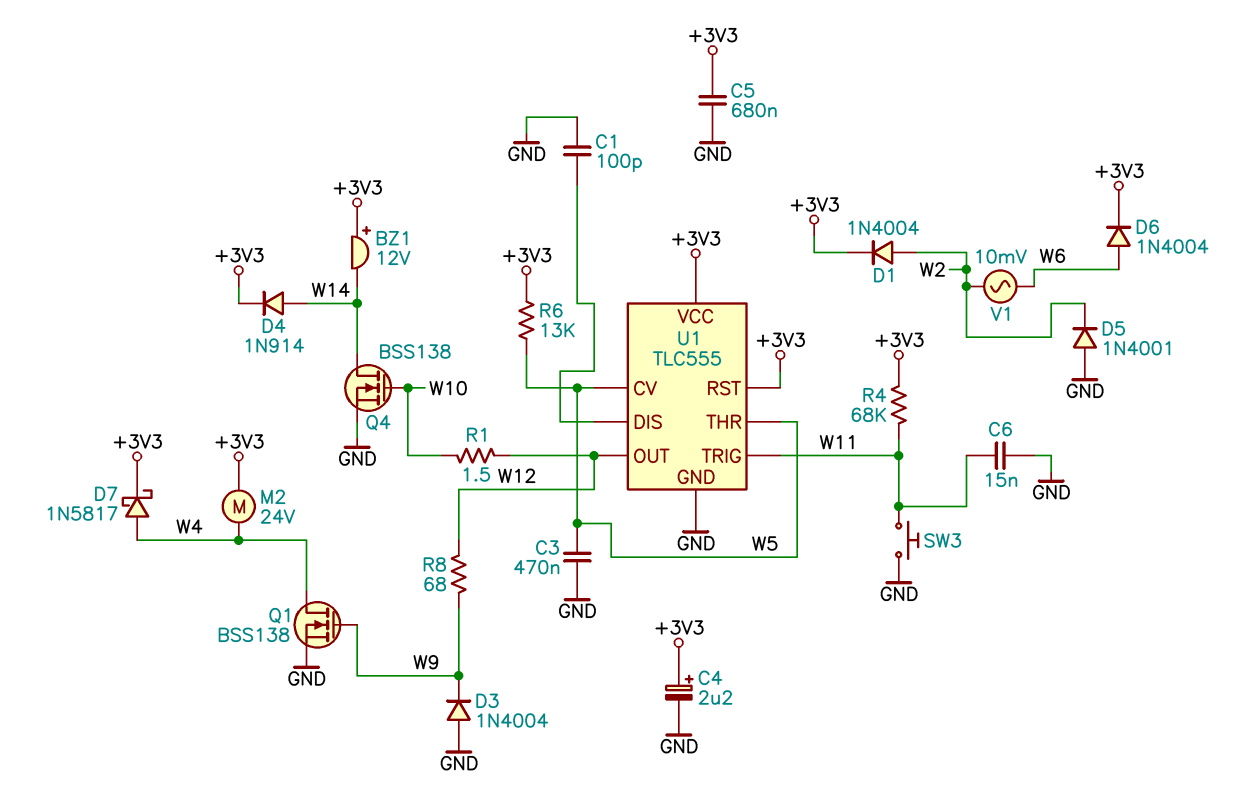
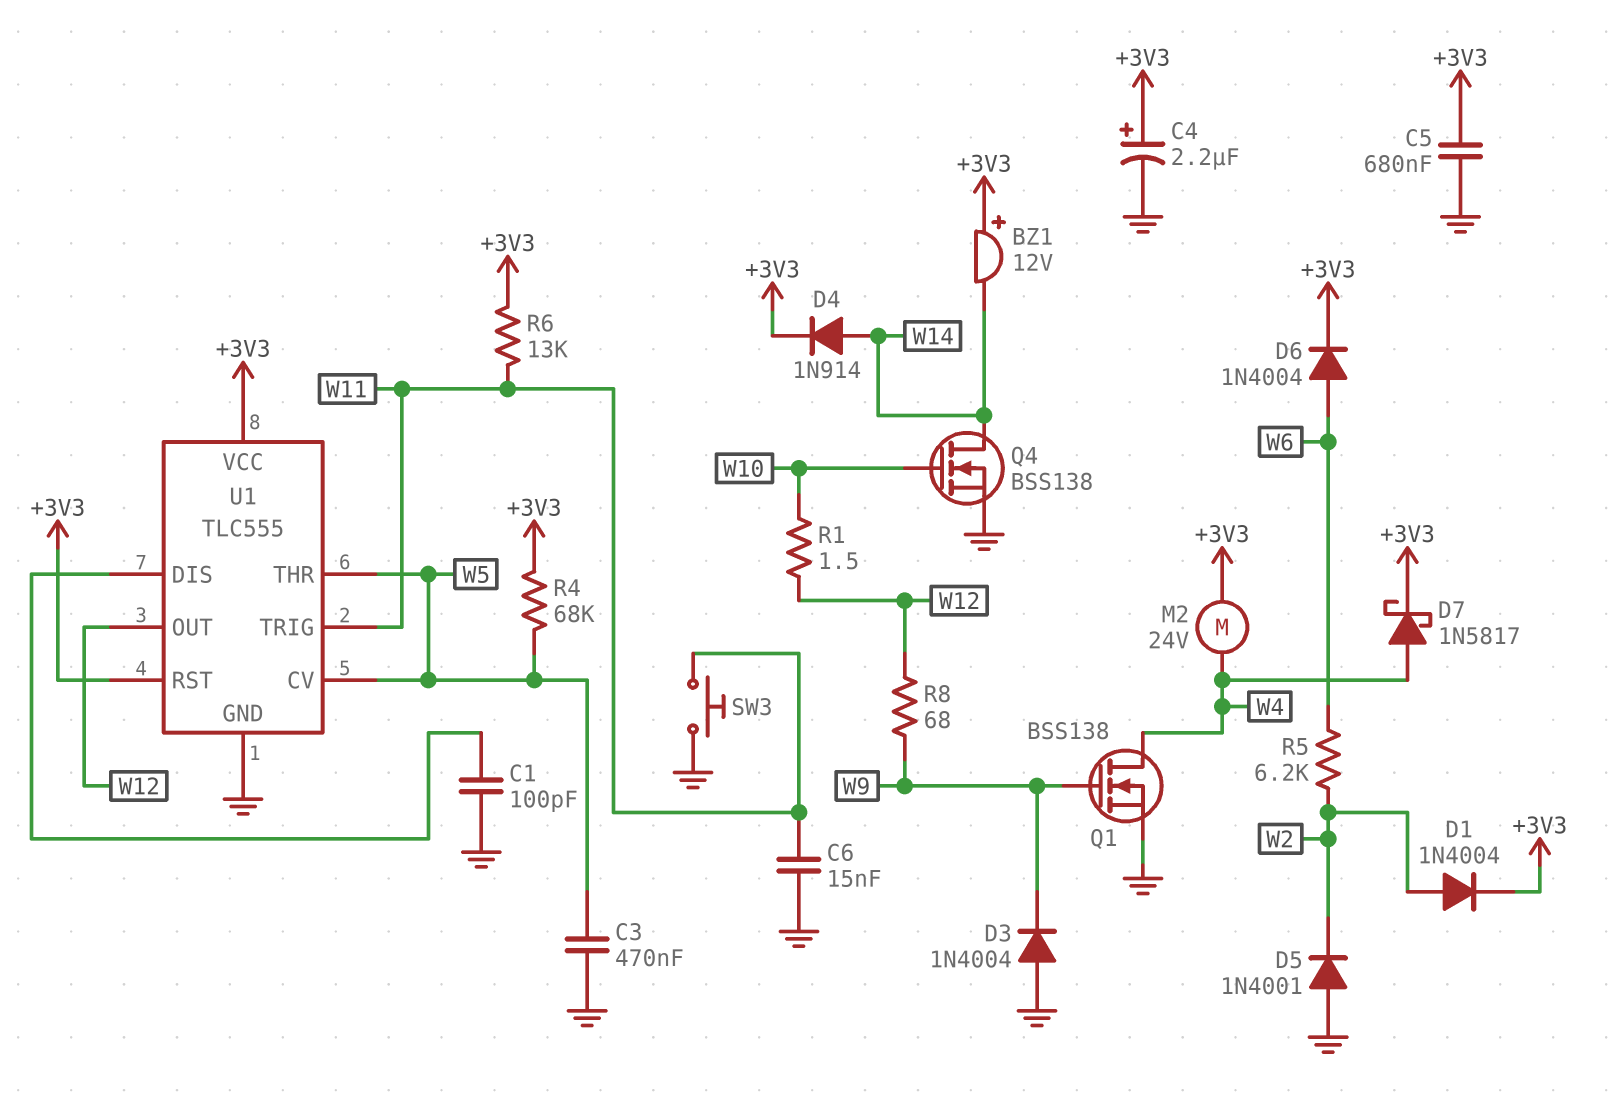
R4: 68k (+3V3, W11) -> 68k (+3V3, W5)
R5: none -> 6.2k (W2, W6)
R6: 13k (+3V3, W5) -> 13k (+3V3, W11)
V1: AC 10mV (W2, W6) -> none

